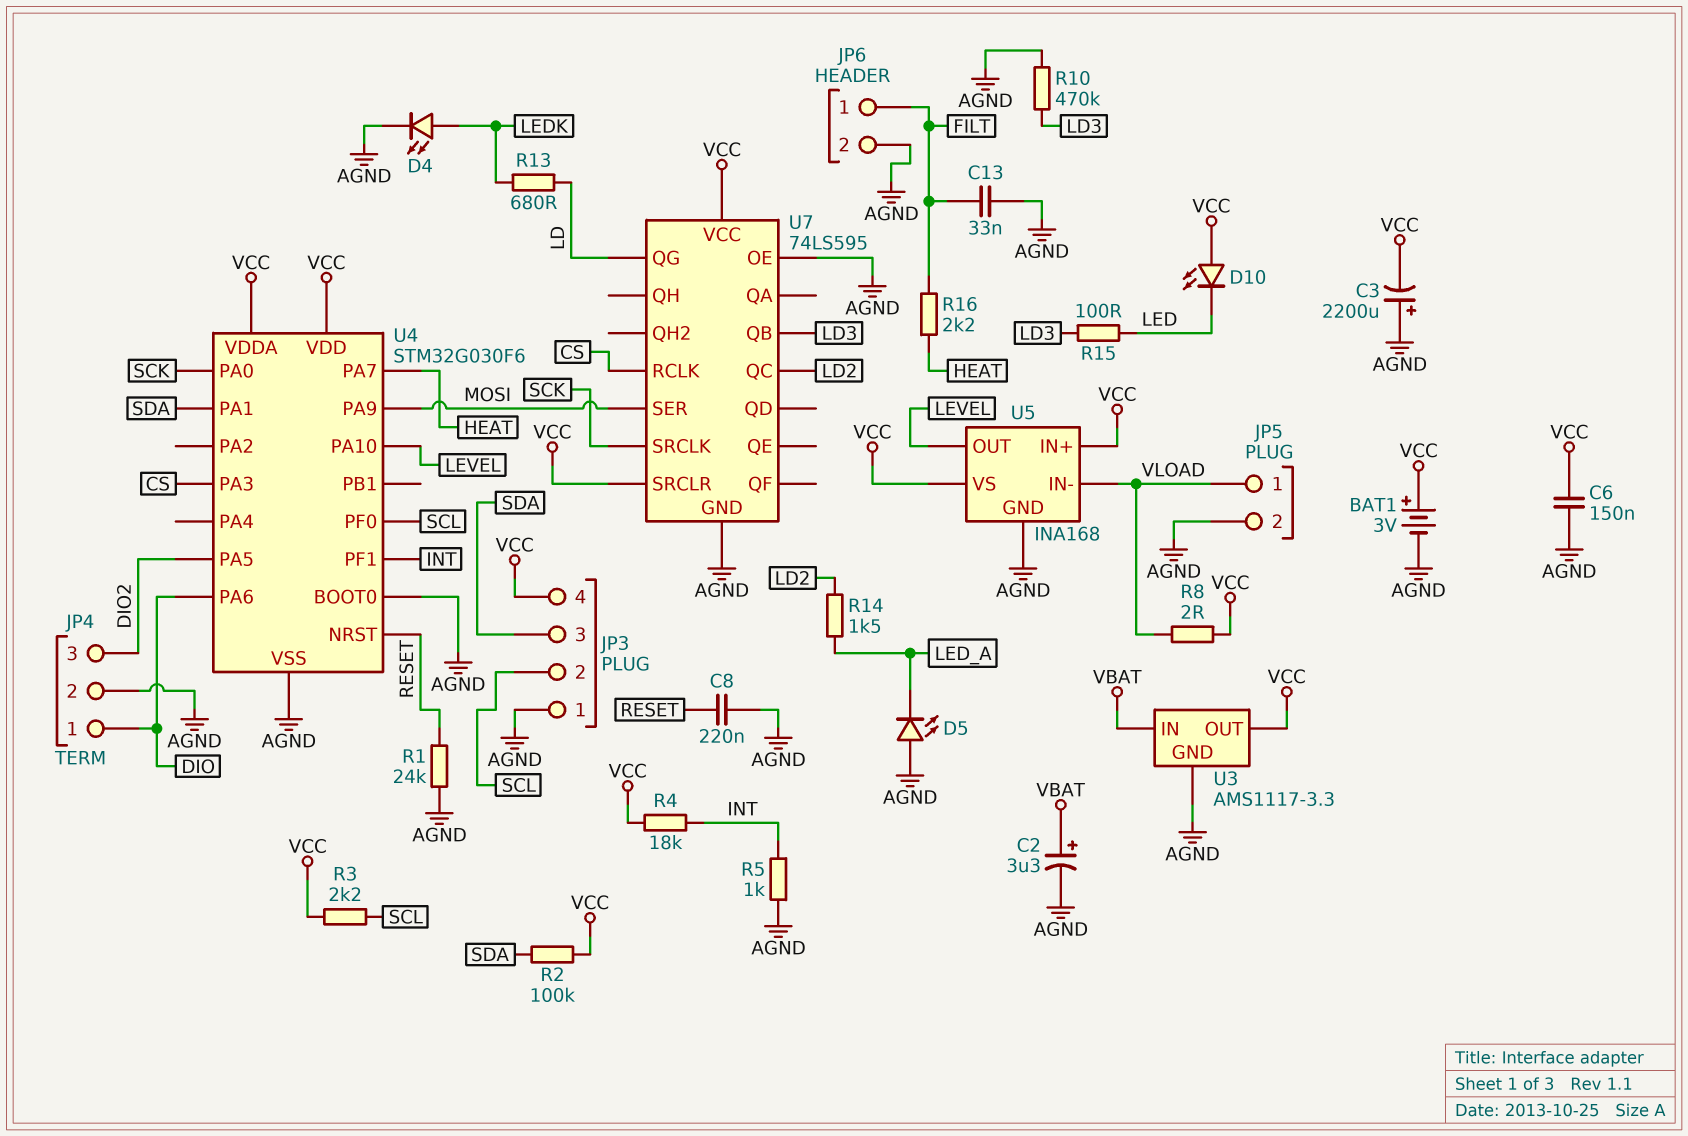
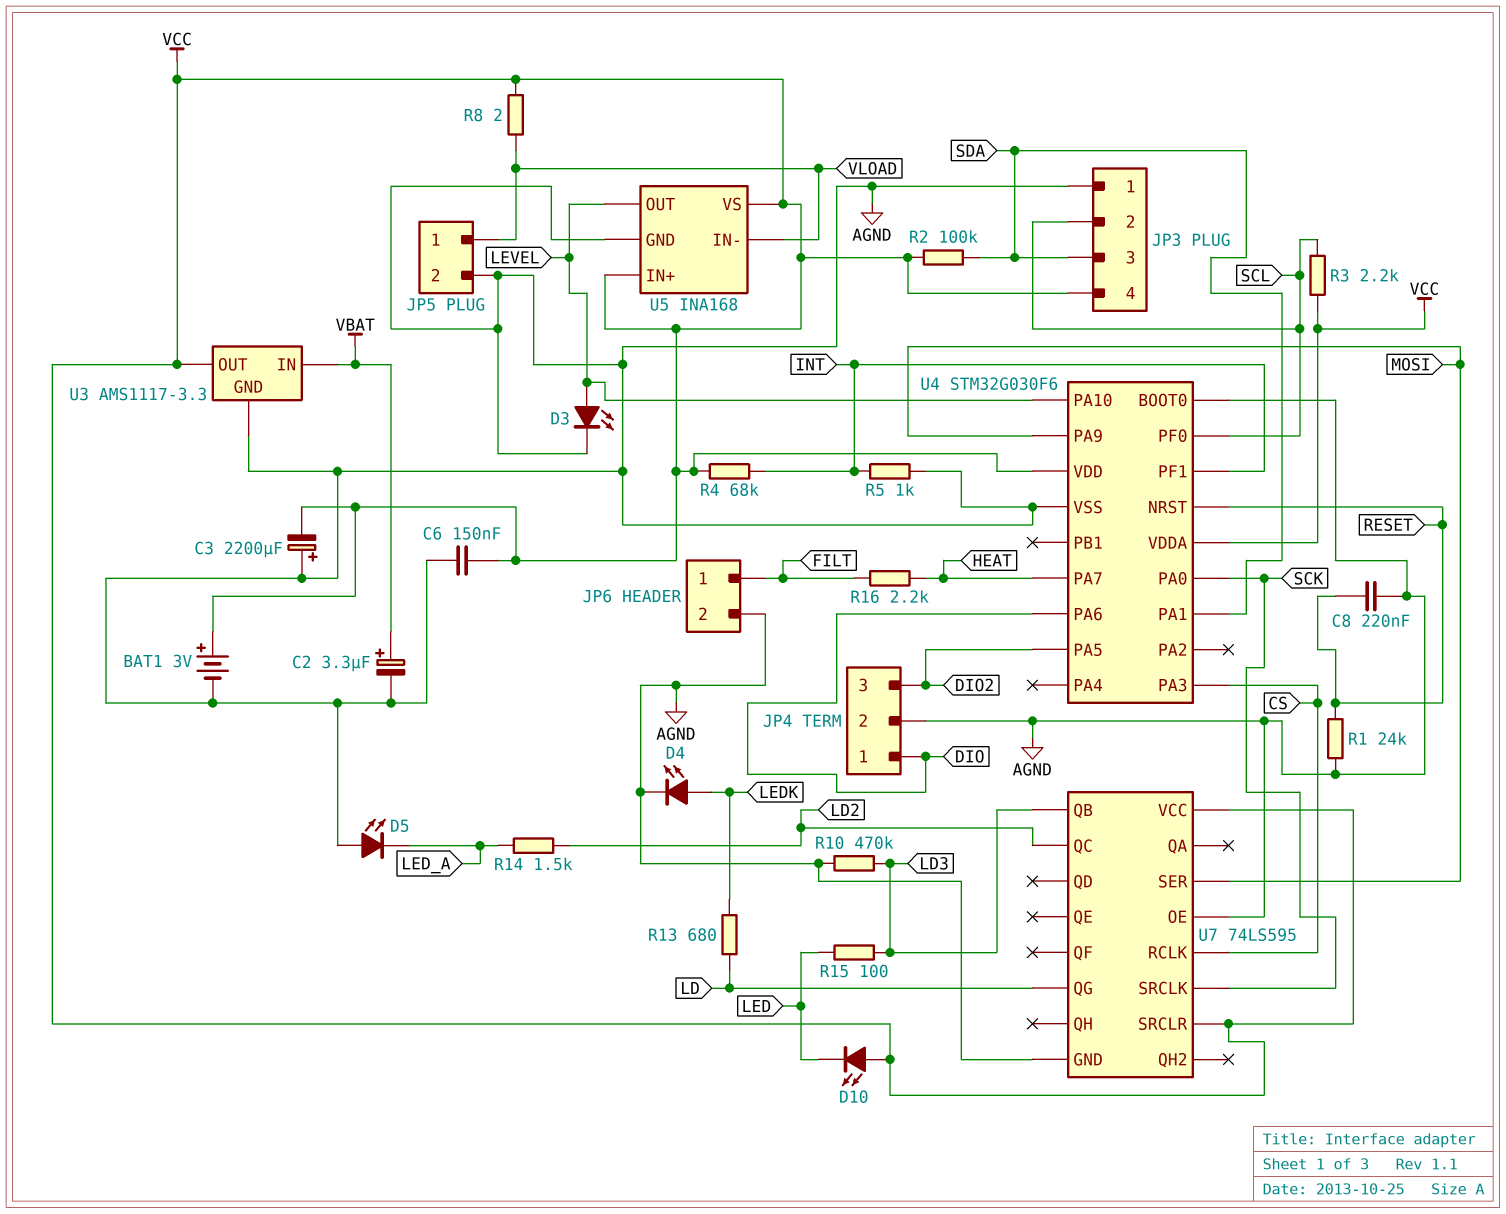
C13: 33nF (AGND, FILT) -> none
D3: none -> LED (A LEVEL, K AGND)
R4: 18k (INT, VCC) -> 68k (INT, VCC)

